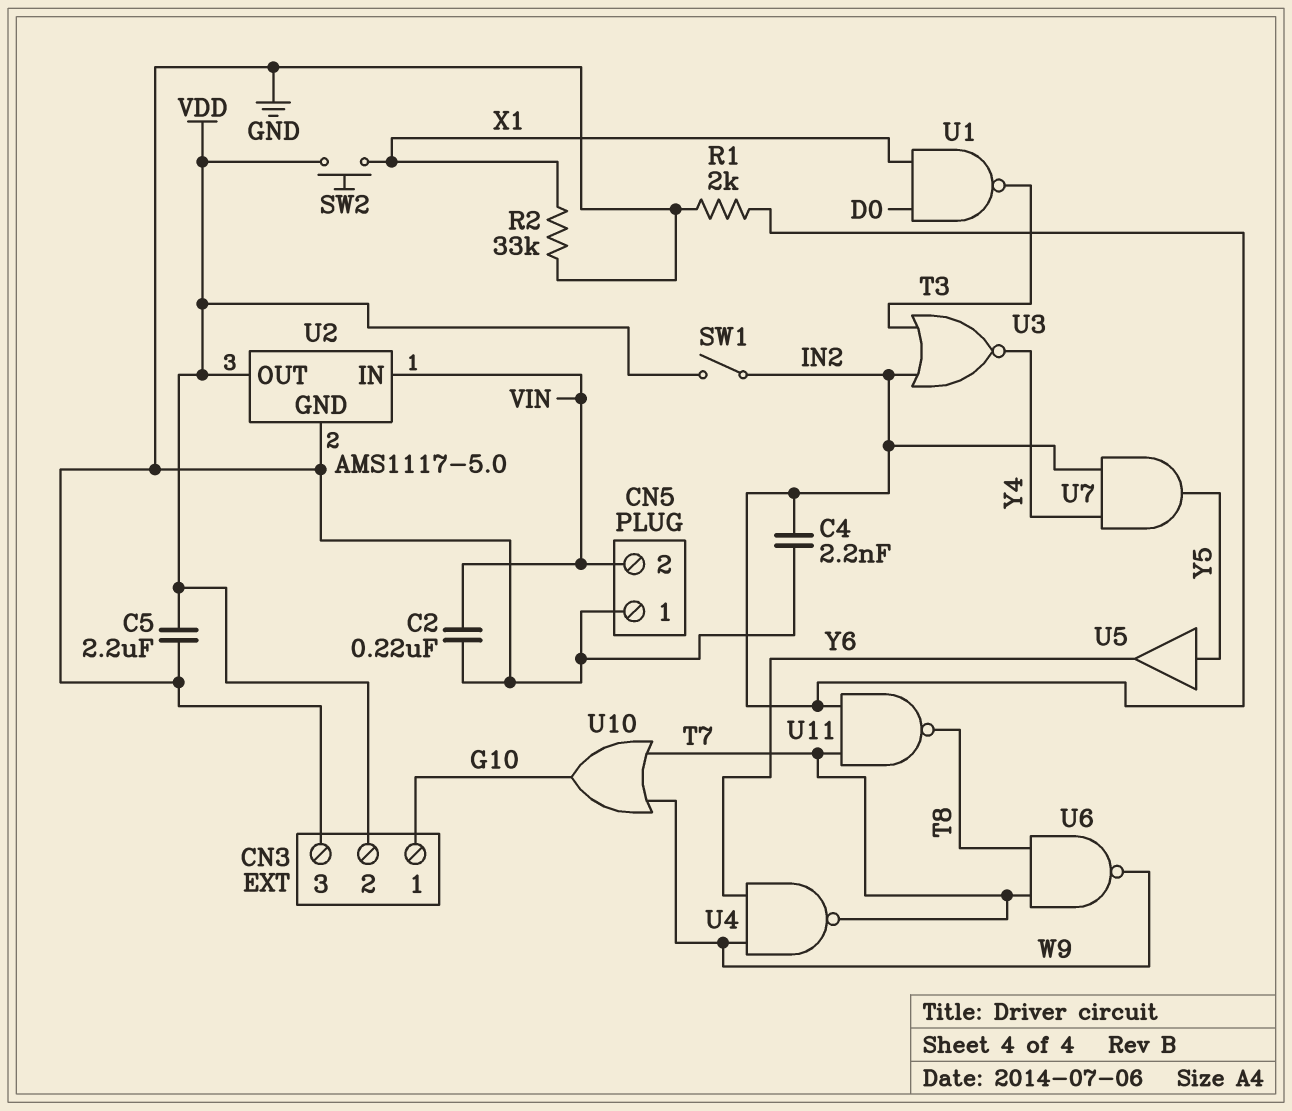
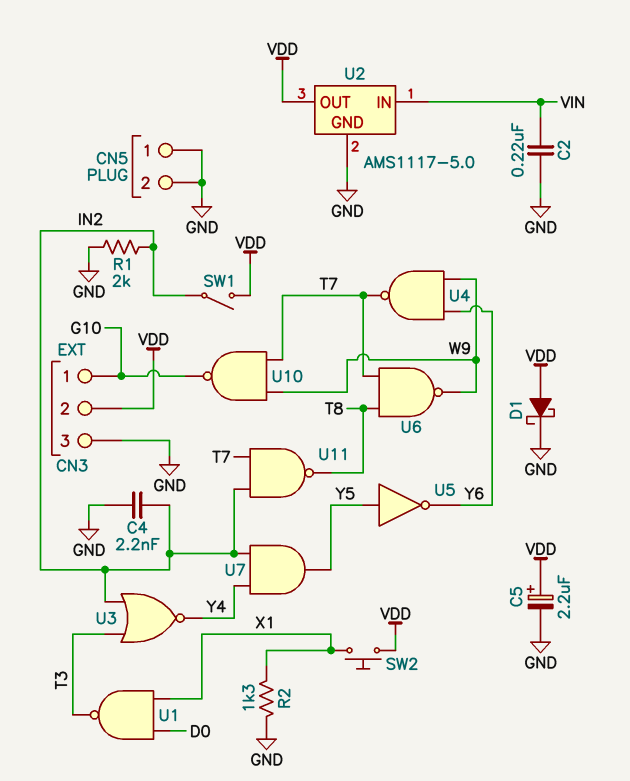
C5: 2.2uF (GND, VDD) -> 2.2uF (plus VDD, minus GND)
CN5 pin 2: VIN -> GND
D1: none -> schottky (A VDD, K GND)
R2: 33k (GND, X1) -> 1.3k (GND, X1)
U5: buffer (in Y5, out Y6) -> NOT (in Y5, out Y6)
U10: OR (in T7, in W9, out G10) -> NAND (in T7, in W9, out G10)

